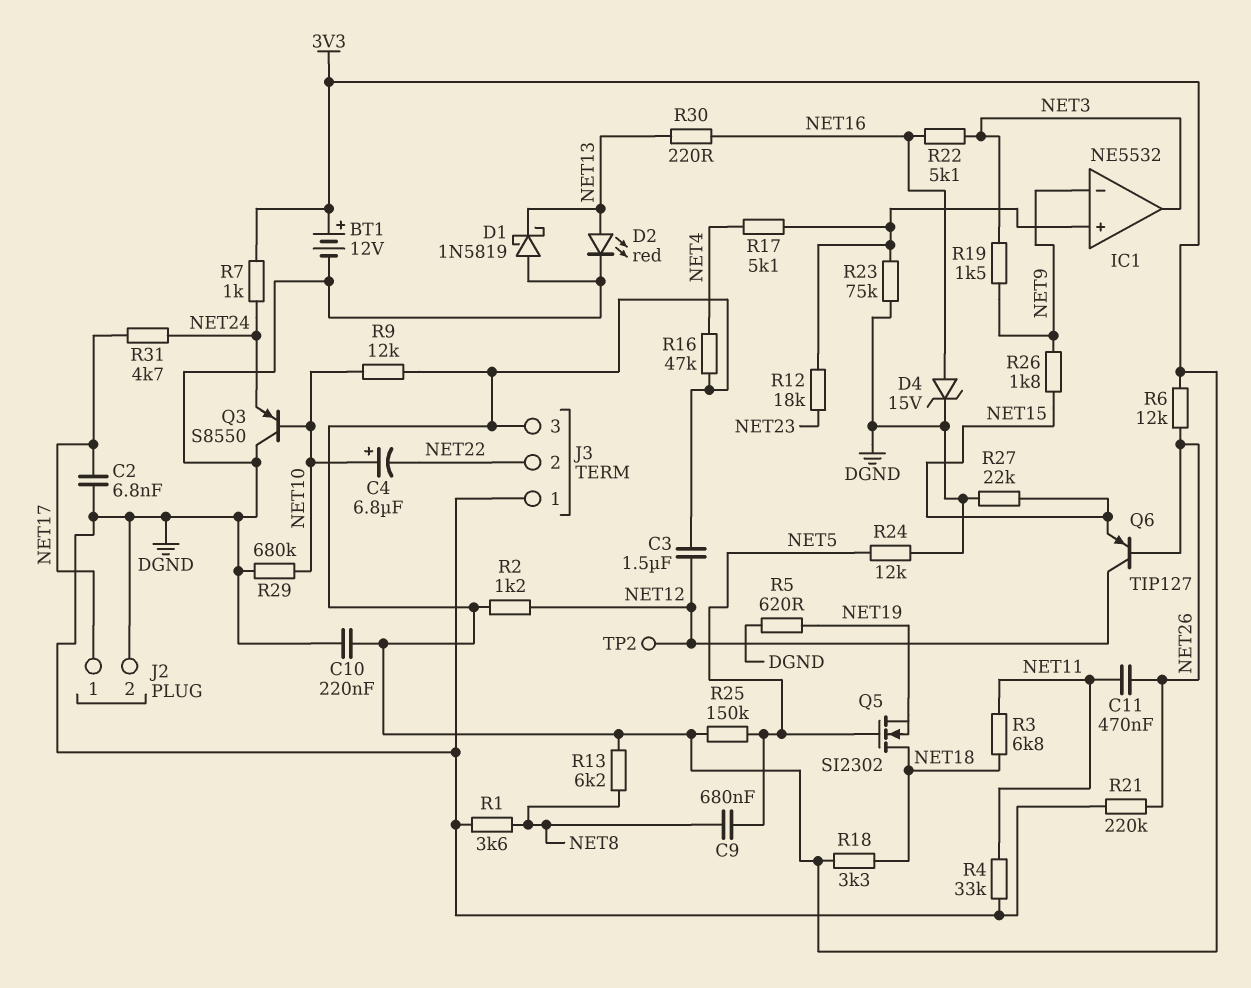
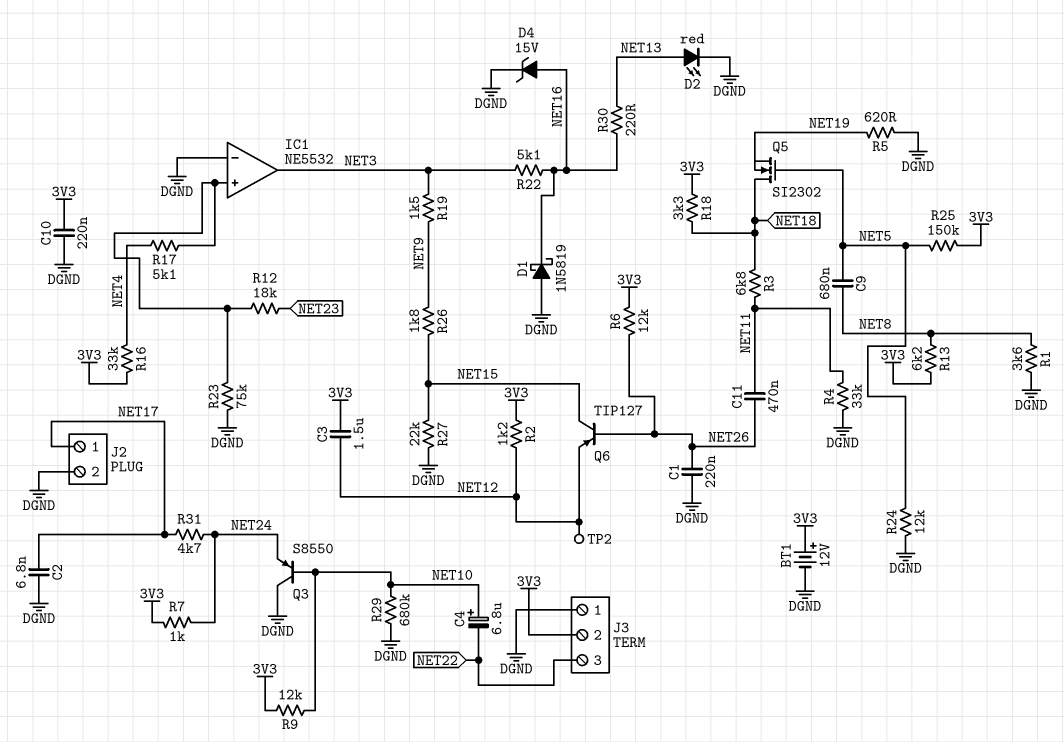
C1: none -> 220nF (DGND, NET26)
D1: schottky 1N5819 (A DGND, K NET13) -> schottky 1N5819 (A DGND, K NET16)
IC1 pin in-: NET9 -> DGND
J3 pin 2: NET22 -> 3V3
J3 pin 3: 3V3 -> NET22
Q6: PNP TIP127 (B NET26, C NET12, E NET15) -> PNP TIP127 (B NET26, C NET15, E NET12)
R16: 47k (3V3, NET4) -> 33k (3V3, NET4)
R21: 220k (DGND, NET26) -> none

